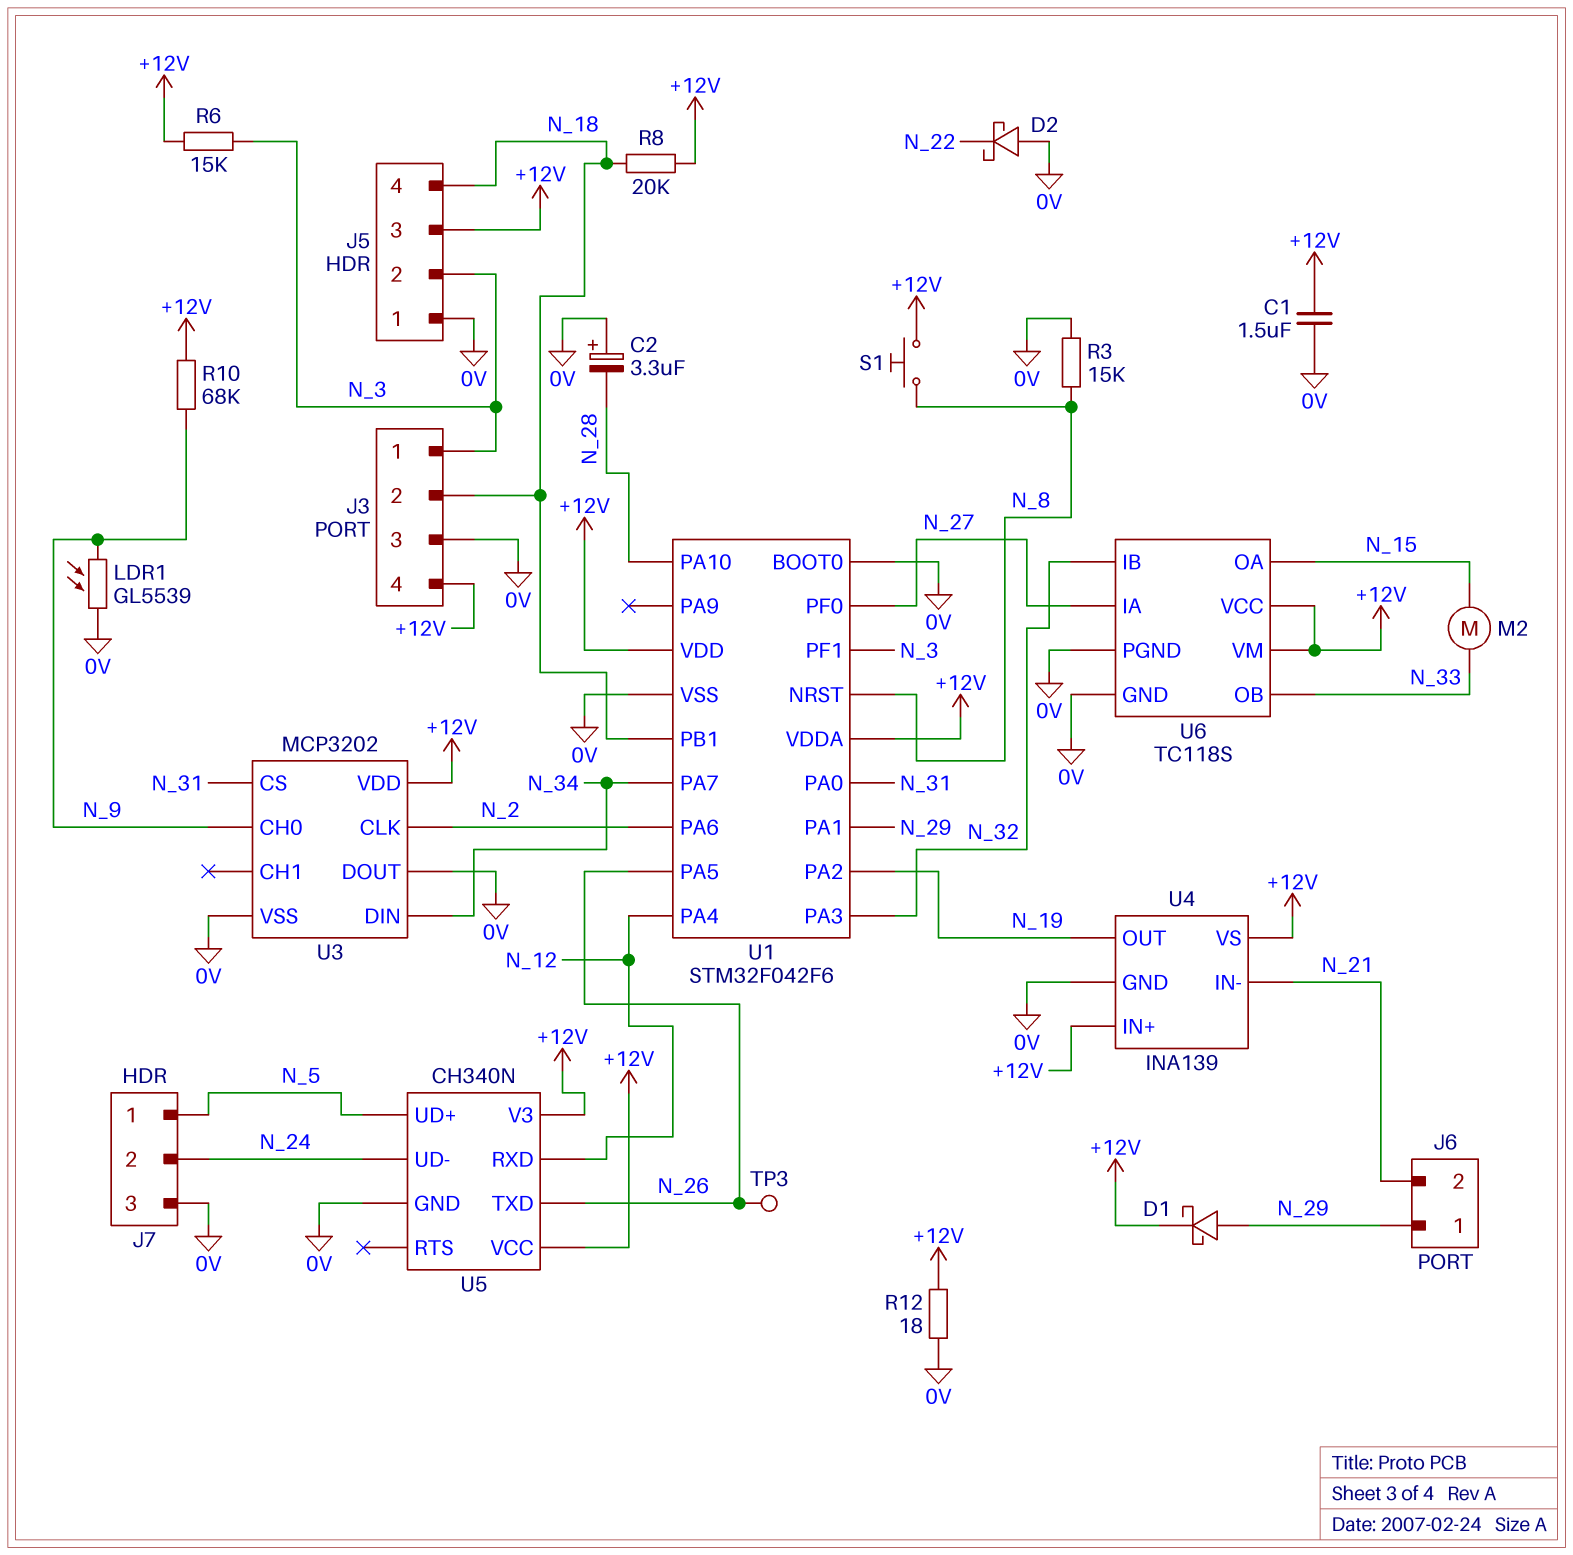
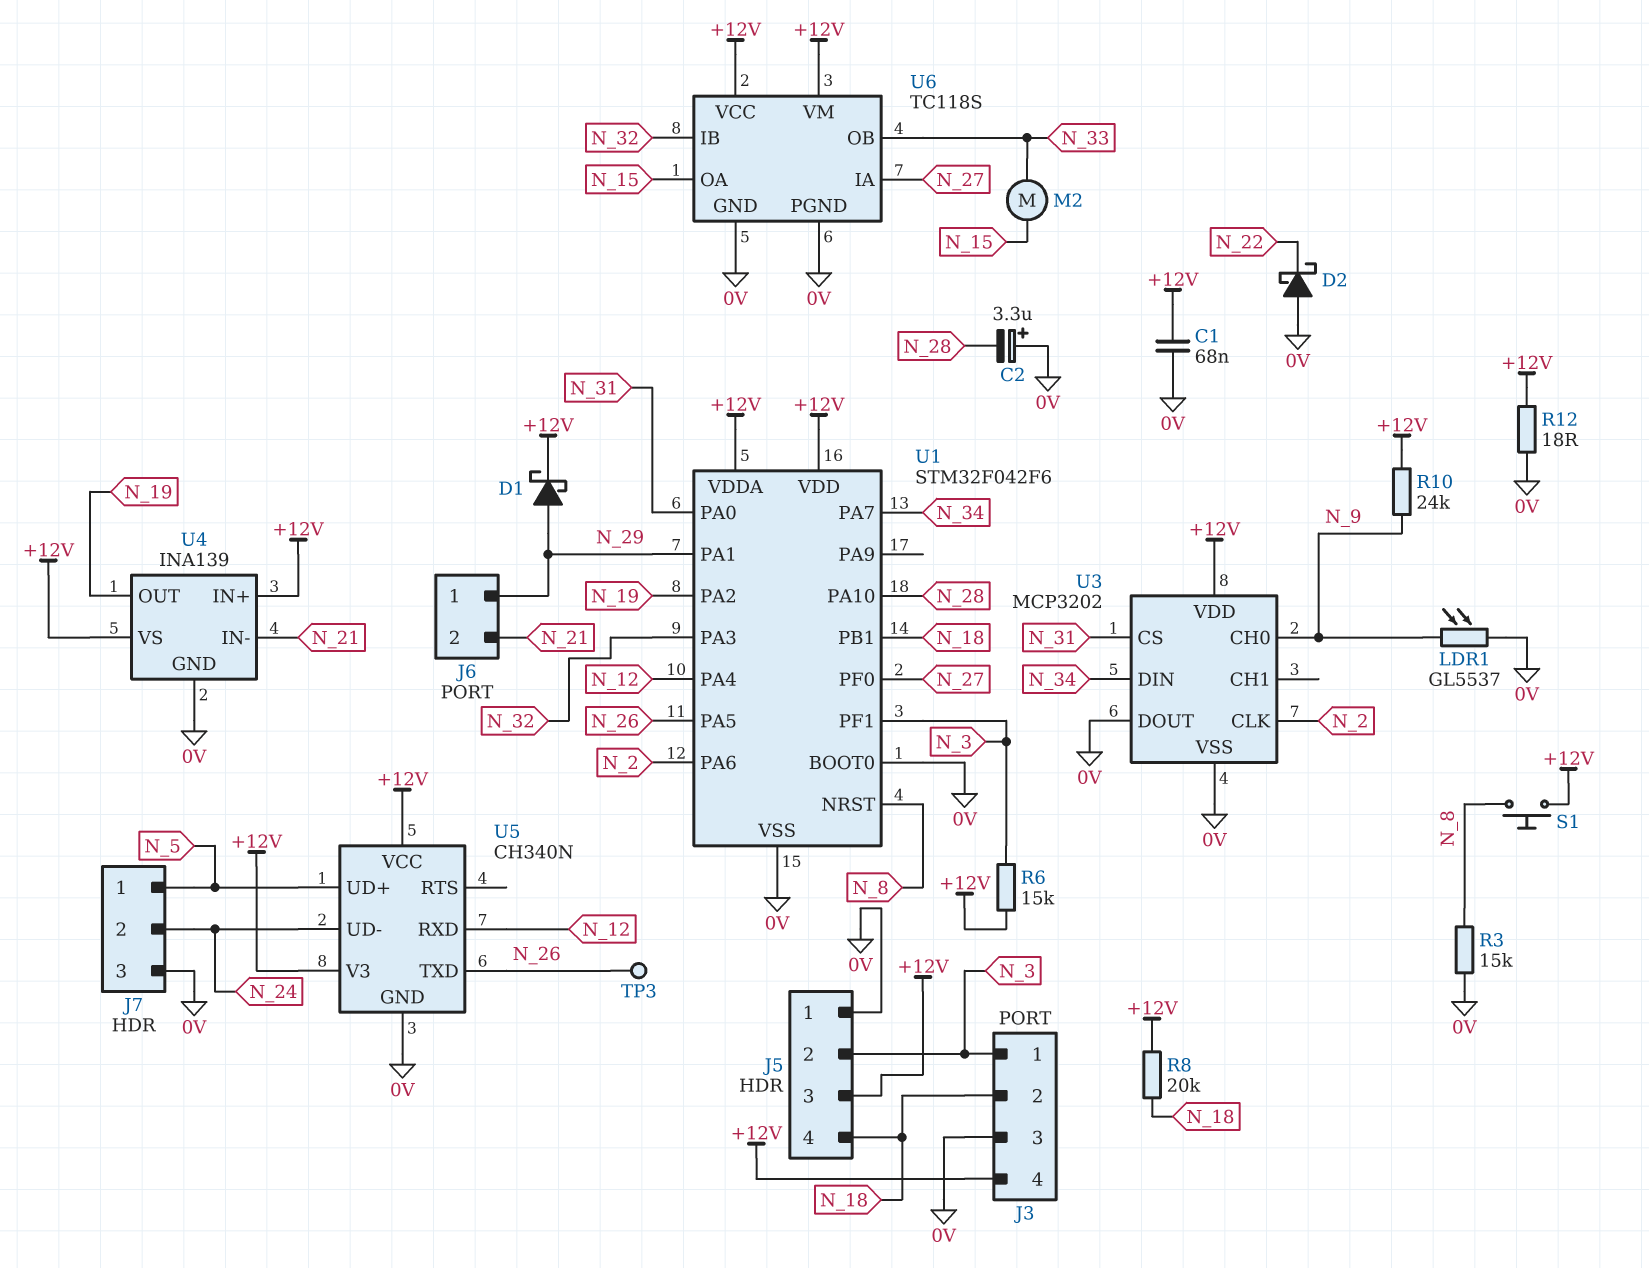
C1: 1.5uF (+12V, 0V) -> 68nF (+12V, 0V)
LDR1: GL5539 (0V, N_9) -> GL5537 (0V, N_9)
R10: 68k (+12V, N_9) -> 24k (+12V, N_9)

